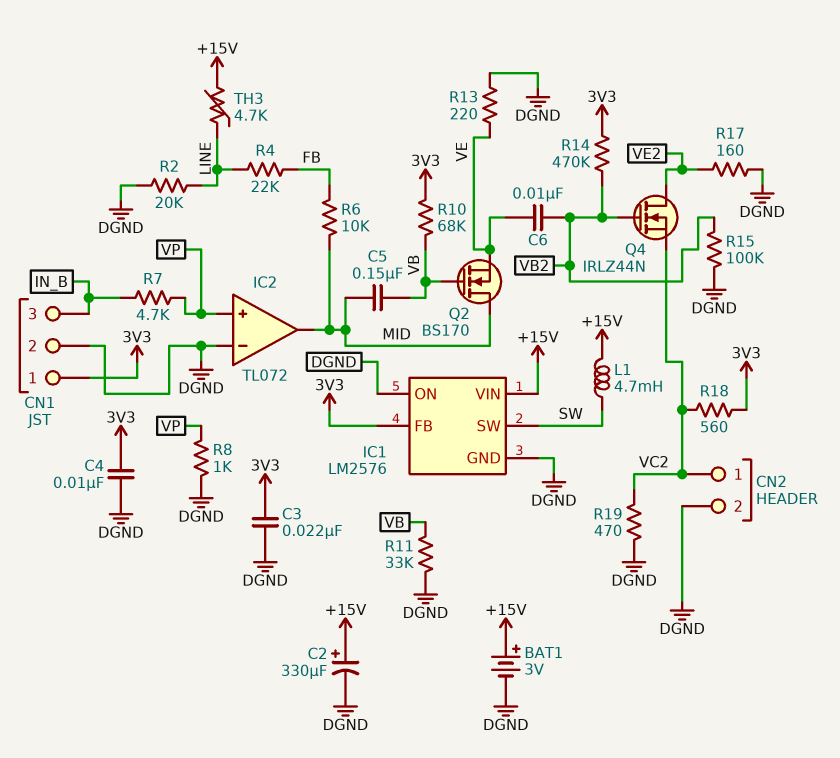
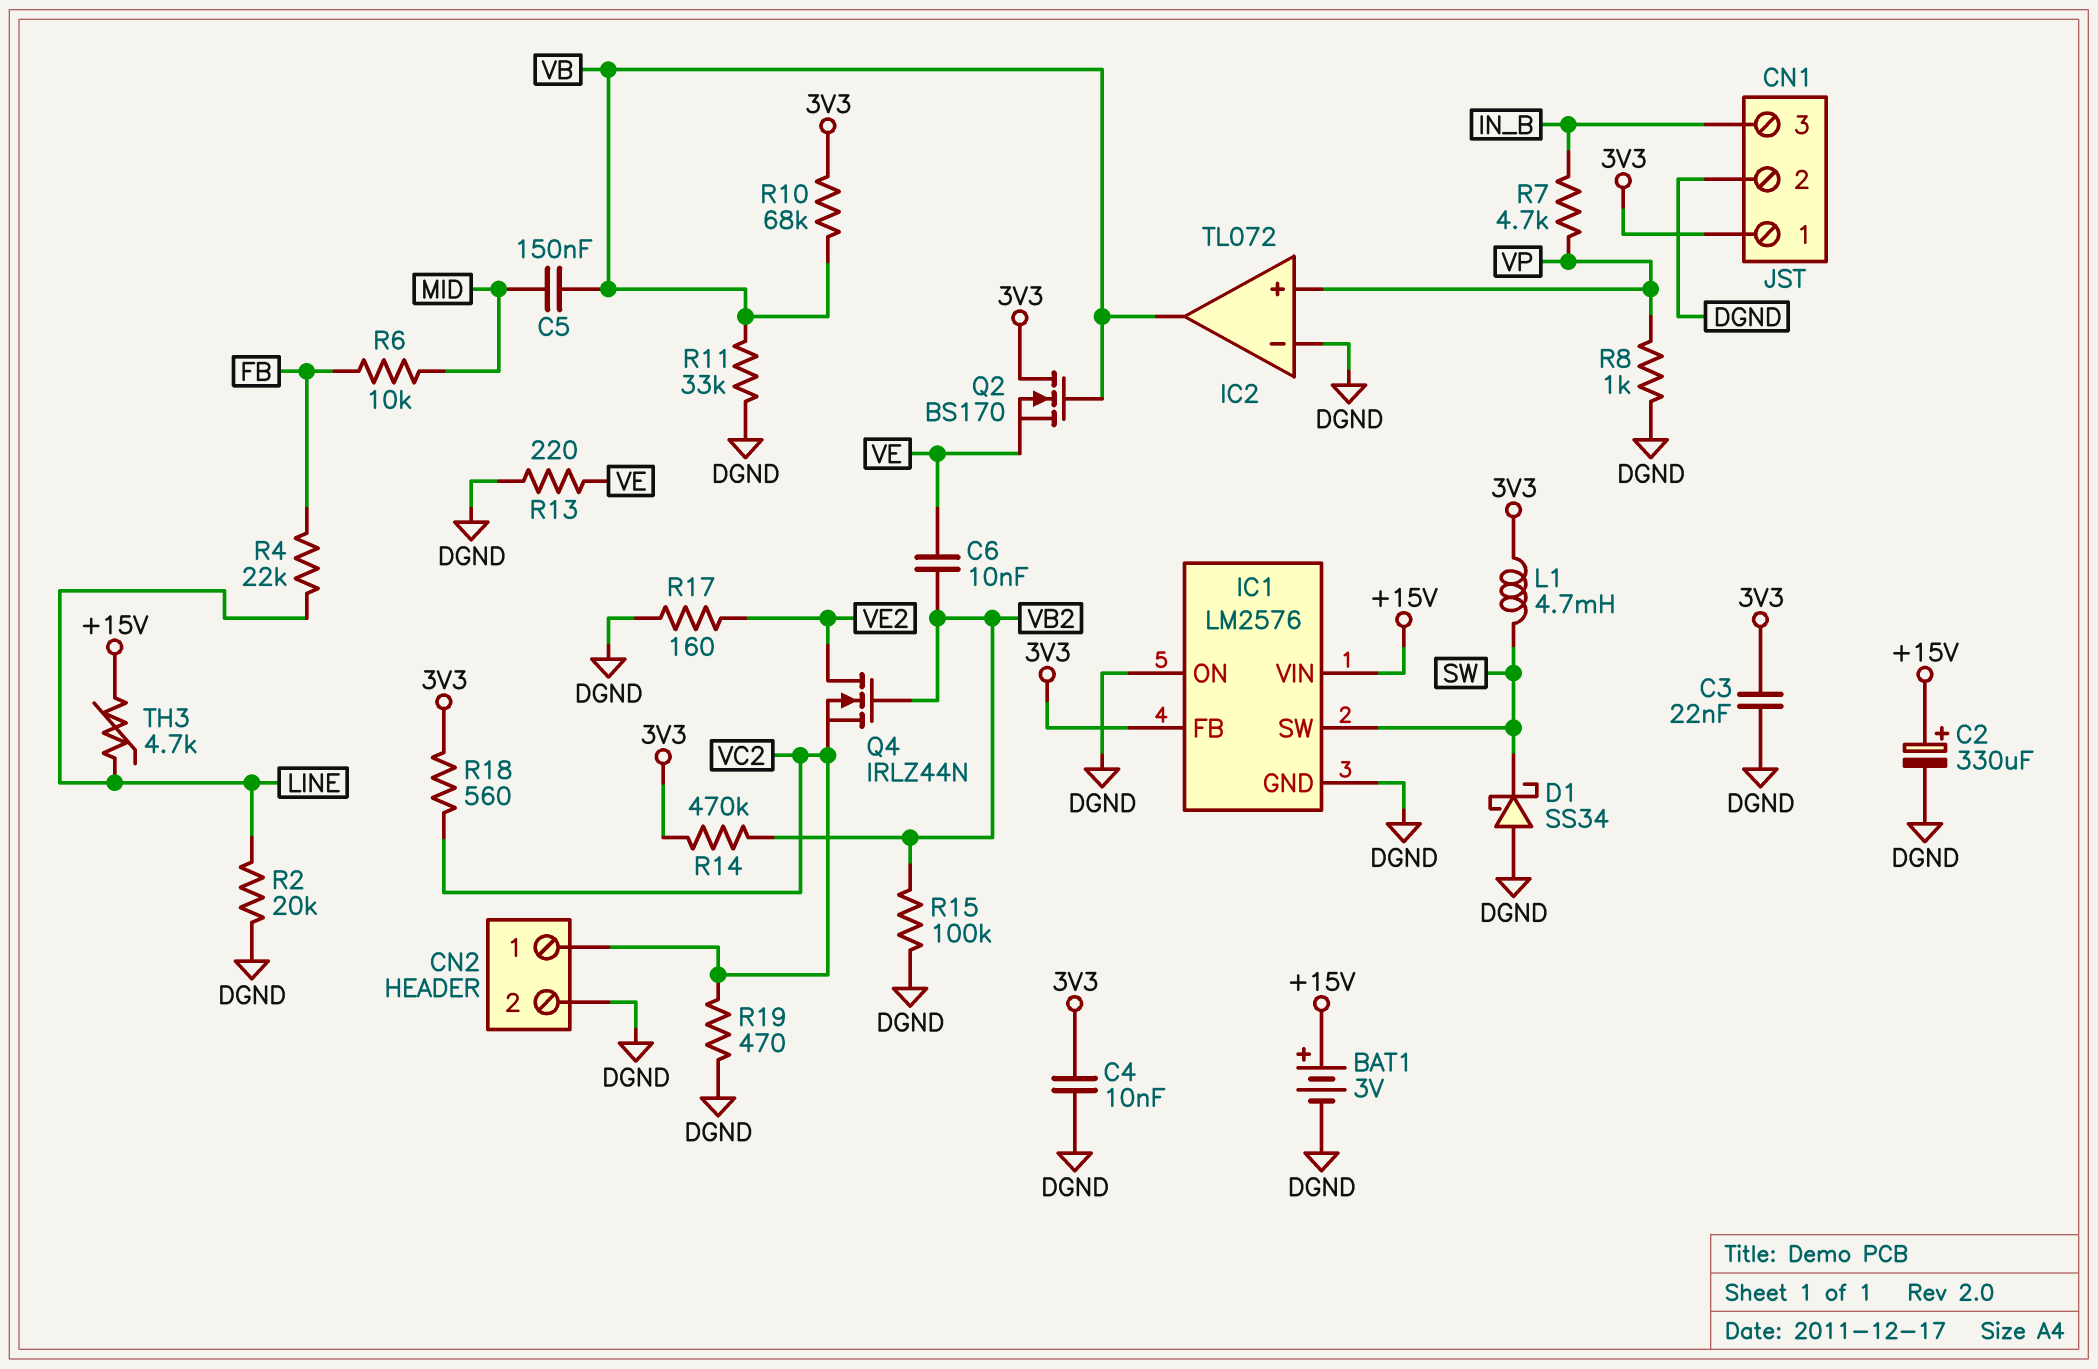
D1: none -> schottky SS34 (A DGND, K SW)
IC2 pin out: MID -> VB
L1: 4.7mH (+15V, SW) -> 4.7mH (3V3, SW)
Q2: NMOS BS170 (G VB, D MID, S VE) -> NMOS BS170 (G VB, D 3V3, S VE)

